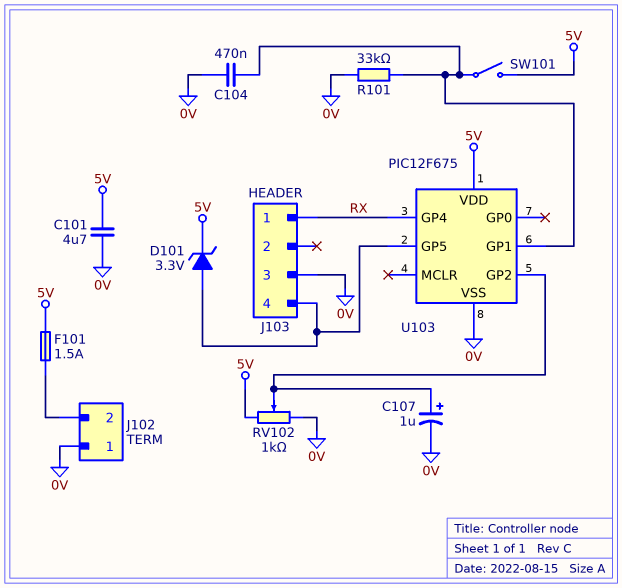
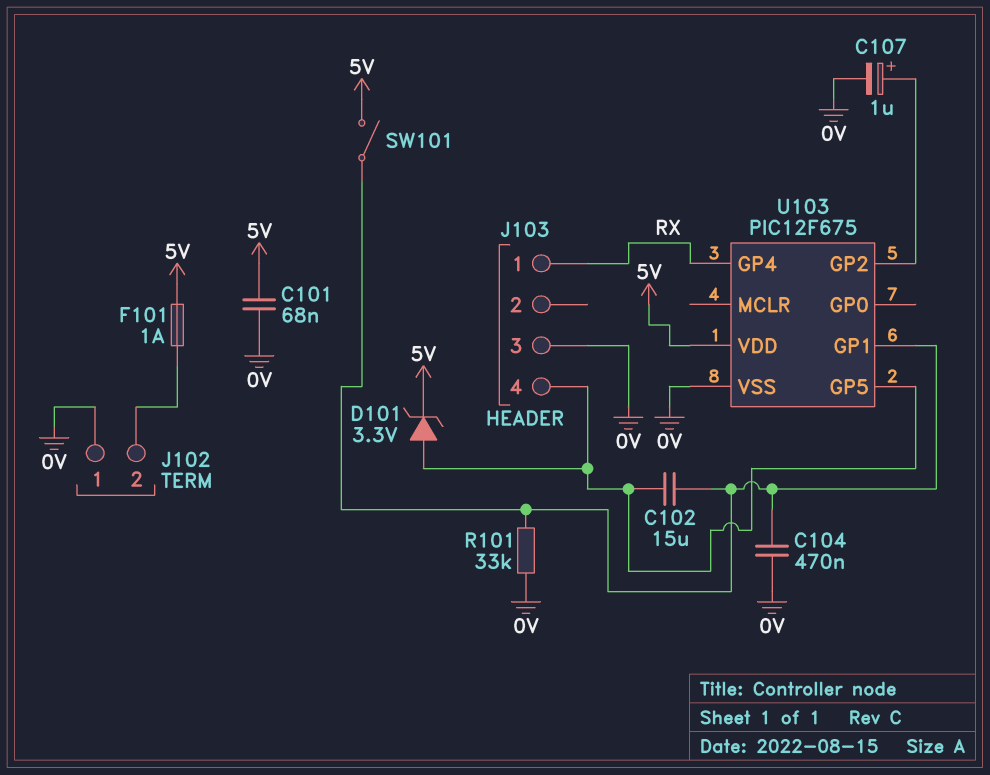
C101: 4.7uF (0V, 5V) -> 68nF (0V, 5V)
C102: none -> 15uF (J103/4, U103/GP1)
F101: 1.5A (5V, J102/2) -> 1A (5V, J102/2)
RV102: 1k (0V, 5V, wiper U103/GP2) -> none

